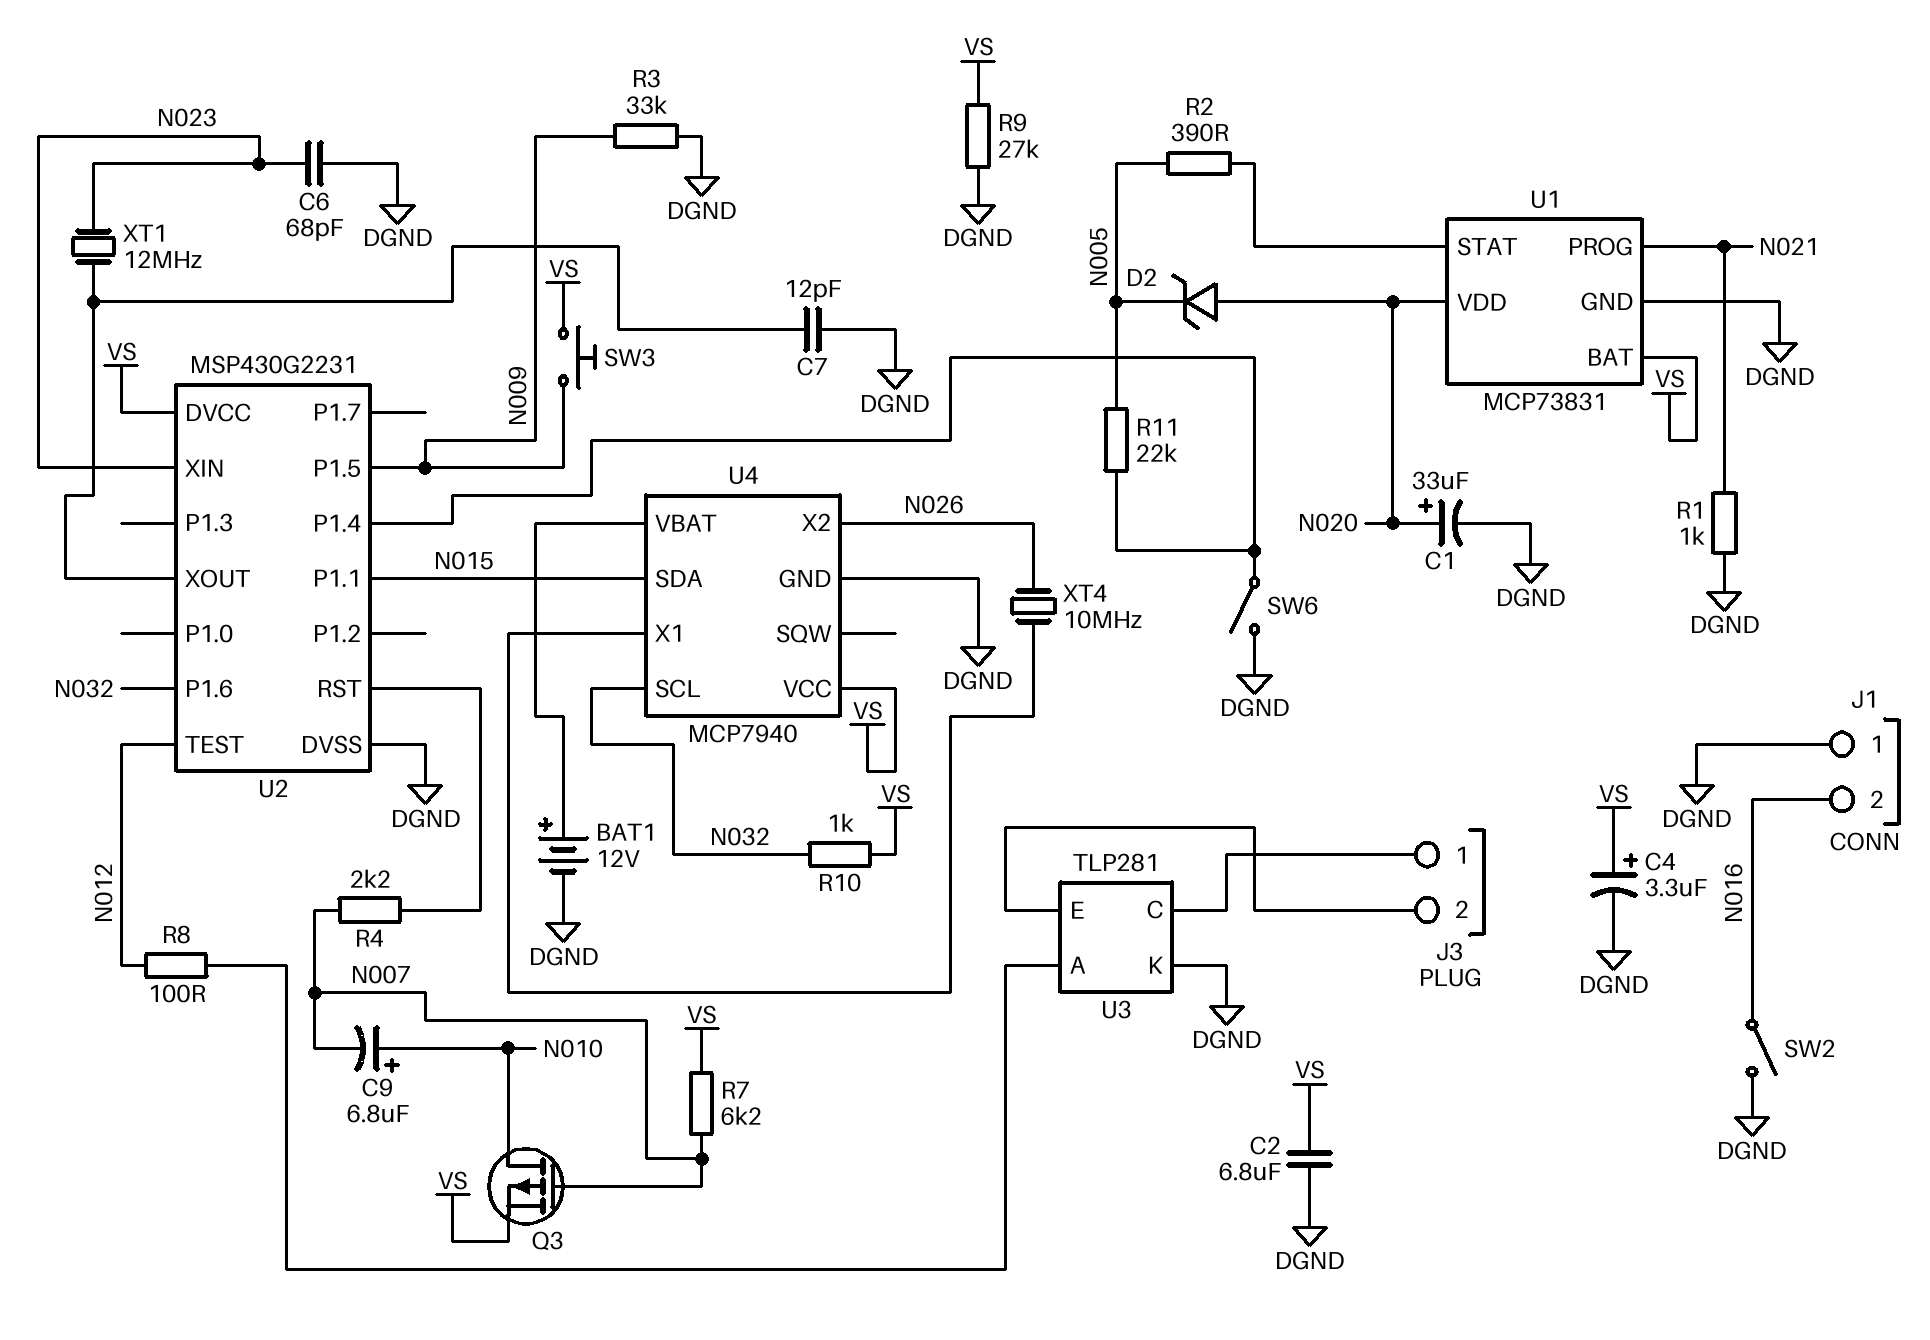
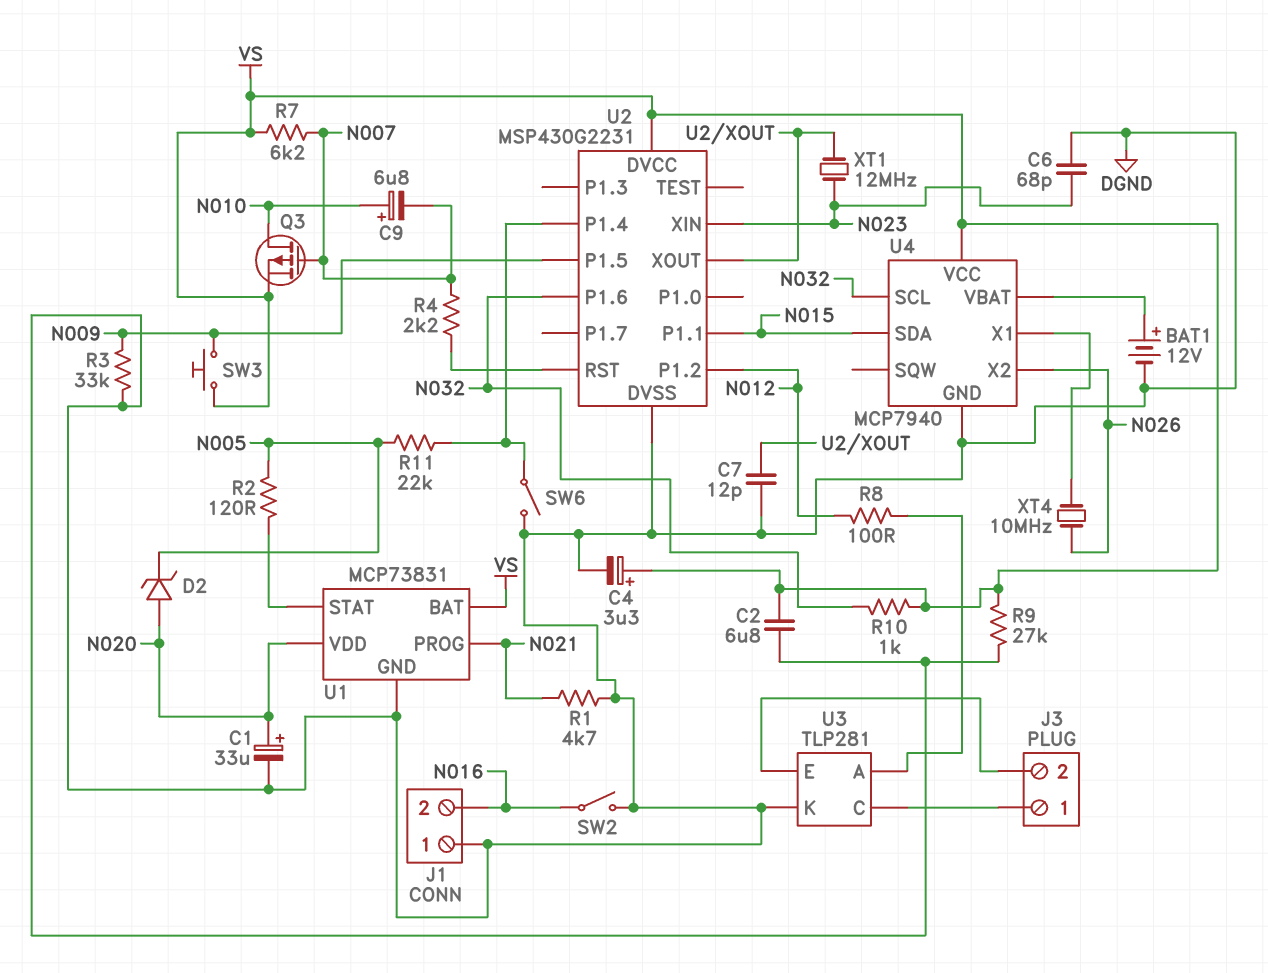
R1: 1k (DGND, N021) -> 4.7k (DGND, N021)
R2: 390 (N005, U1/STAT) -> 120 (N005, U1/STAT)
U2 pin P1.2: none -> N012
U2 pin TEST: N012 -> none

